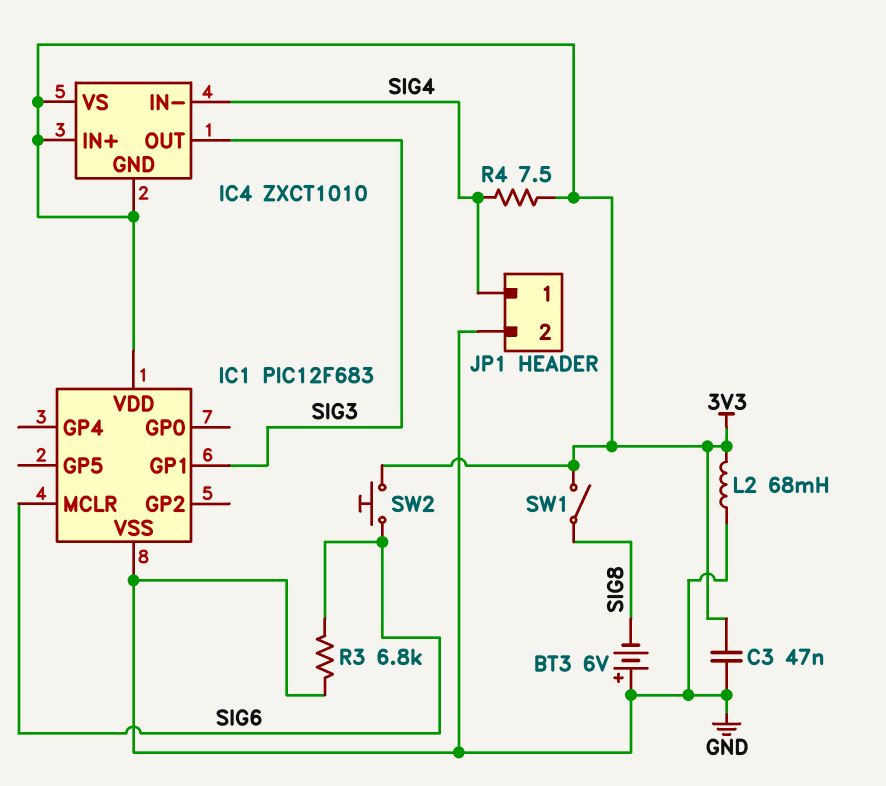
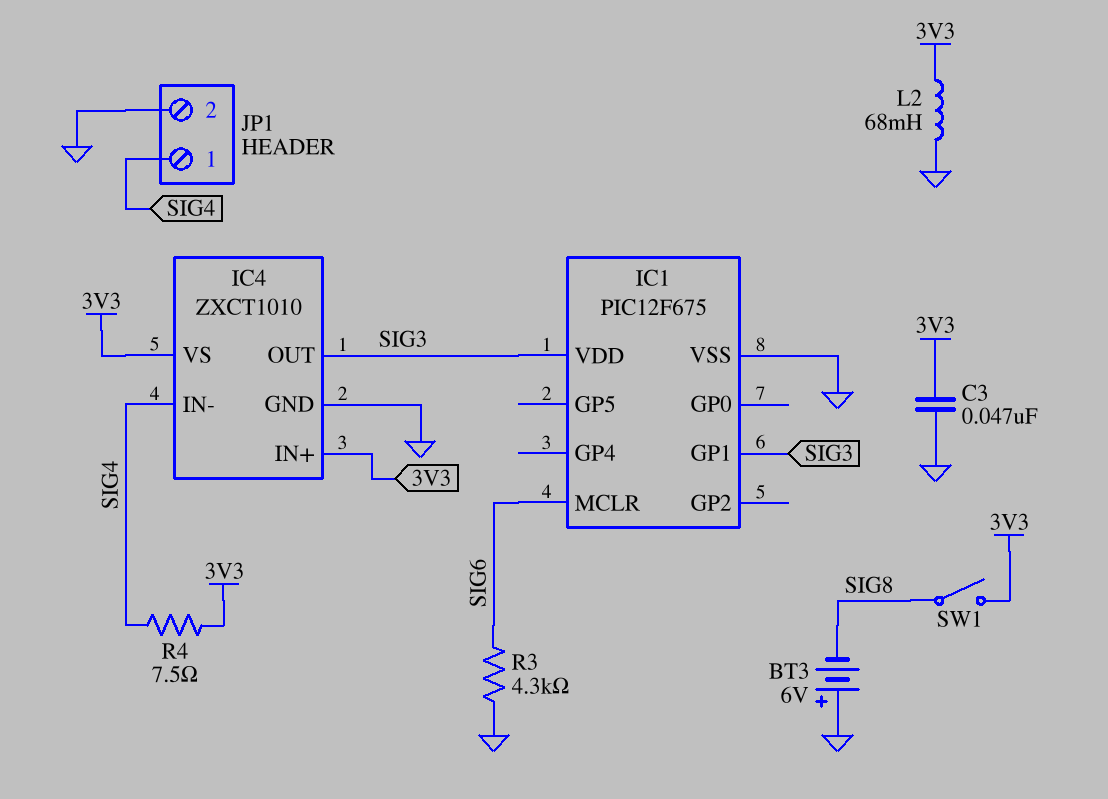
IC1: PIC12F683 -> PIC12F675
IC1 pin VDD: 3V3 -> SIG3
IC4 pin GND: 3V3 -> GND
R3: 6.8k (GND, SIG6) -> 4.3k (GND, SIG6)
SW2: button (3V3, SIG6) -> none

